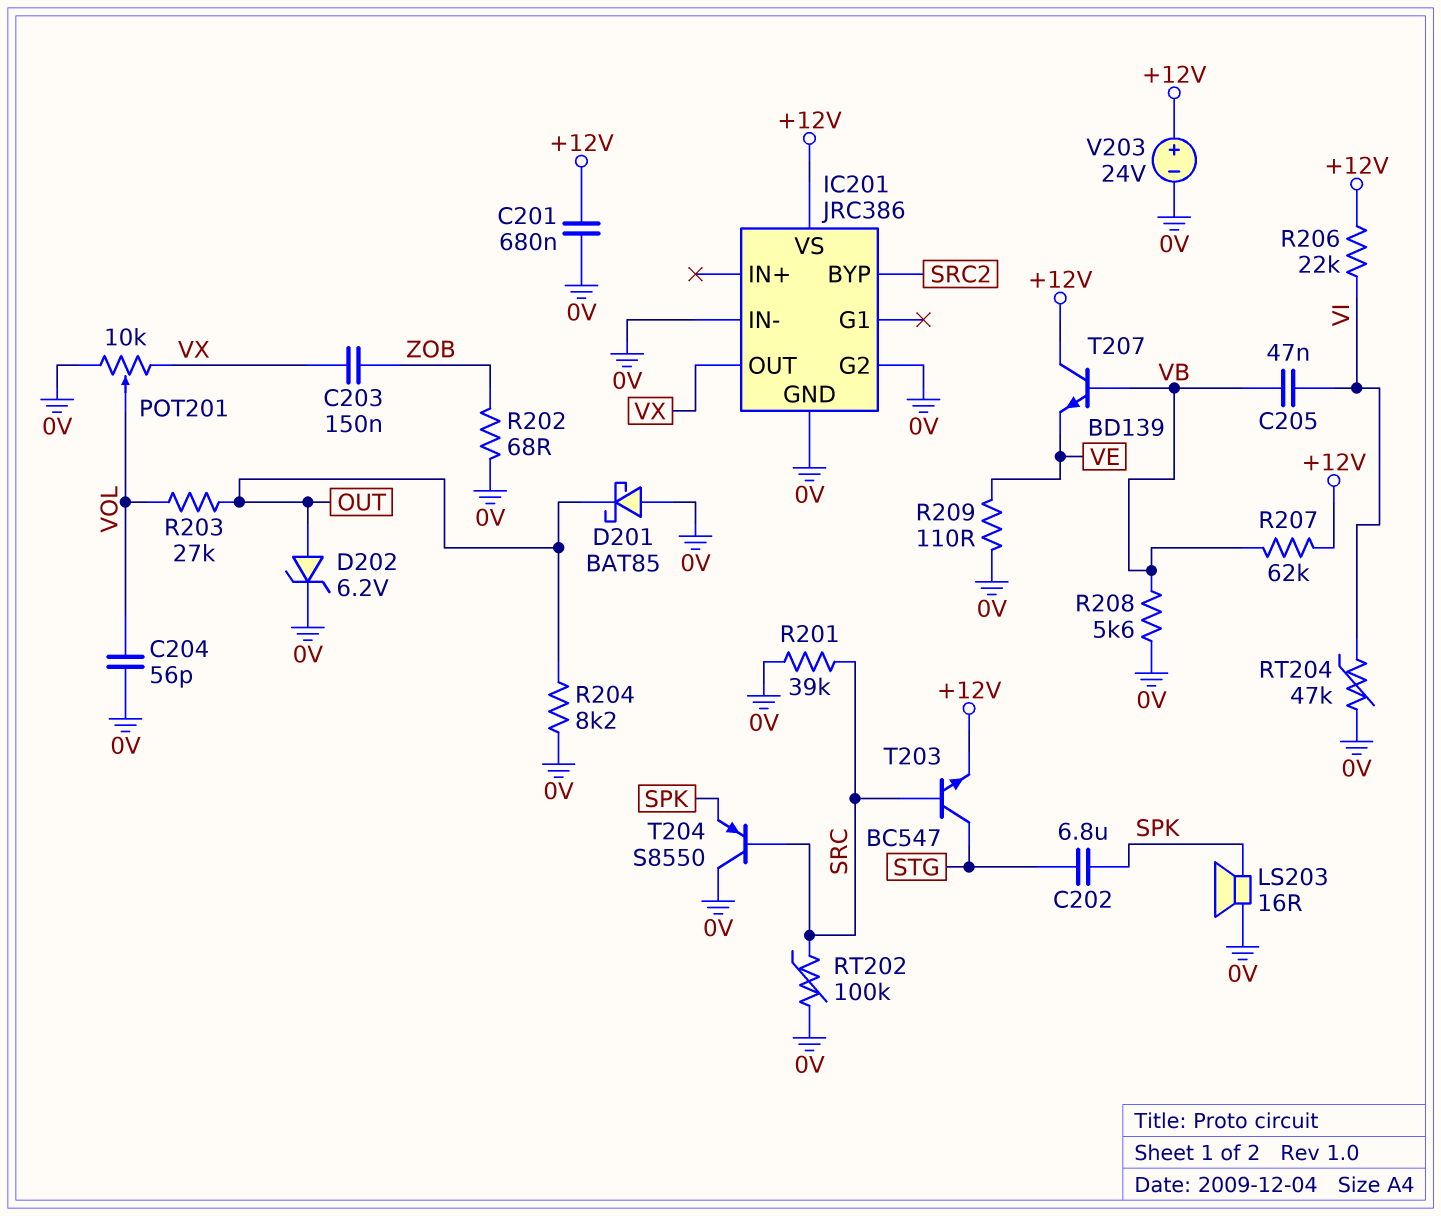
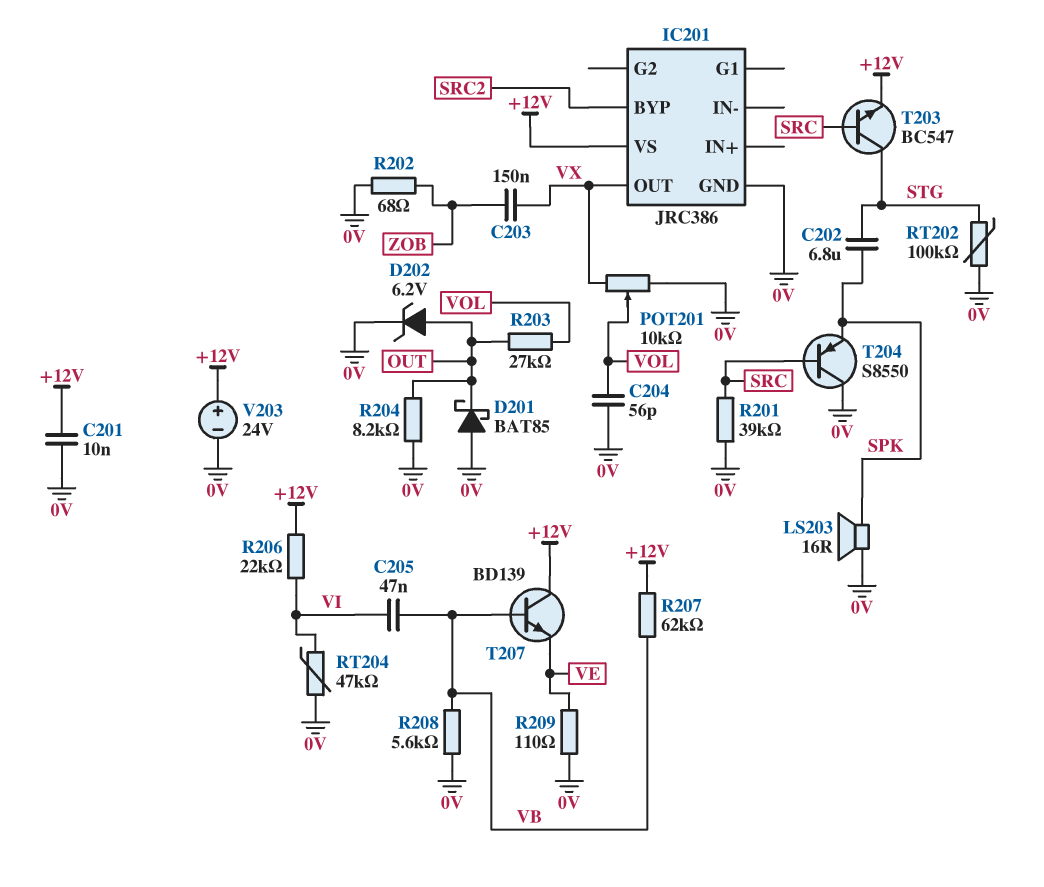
C201: 680nF (+12V, 0V) -> 10nF (+12V, 0V)
IC201 pin G2: 0V -> none
IC201 pin IN-: 0V -> none
RT202: 100k (0V, SRC) -> 100k (0V, STG)

